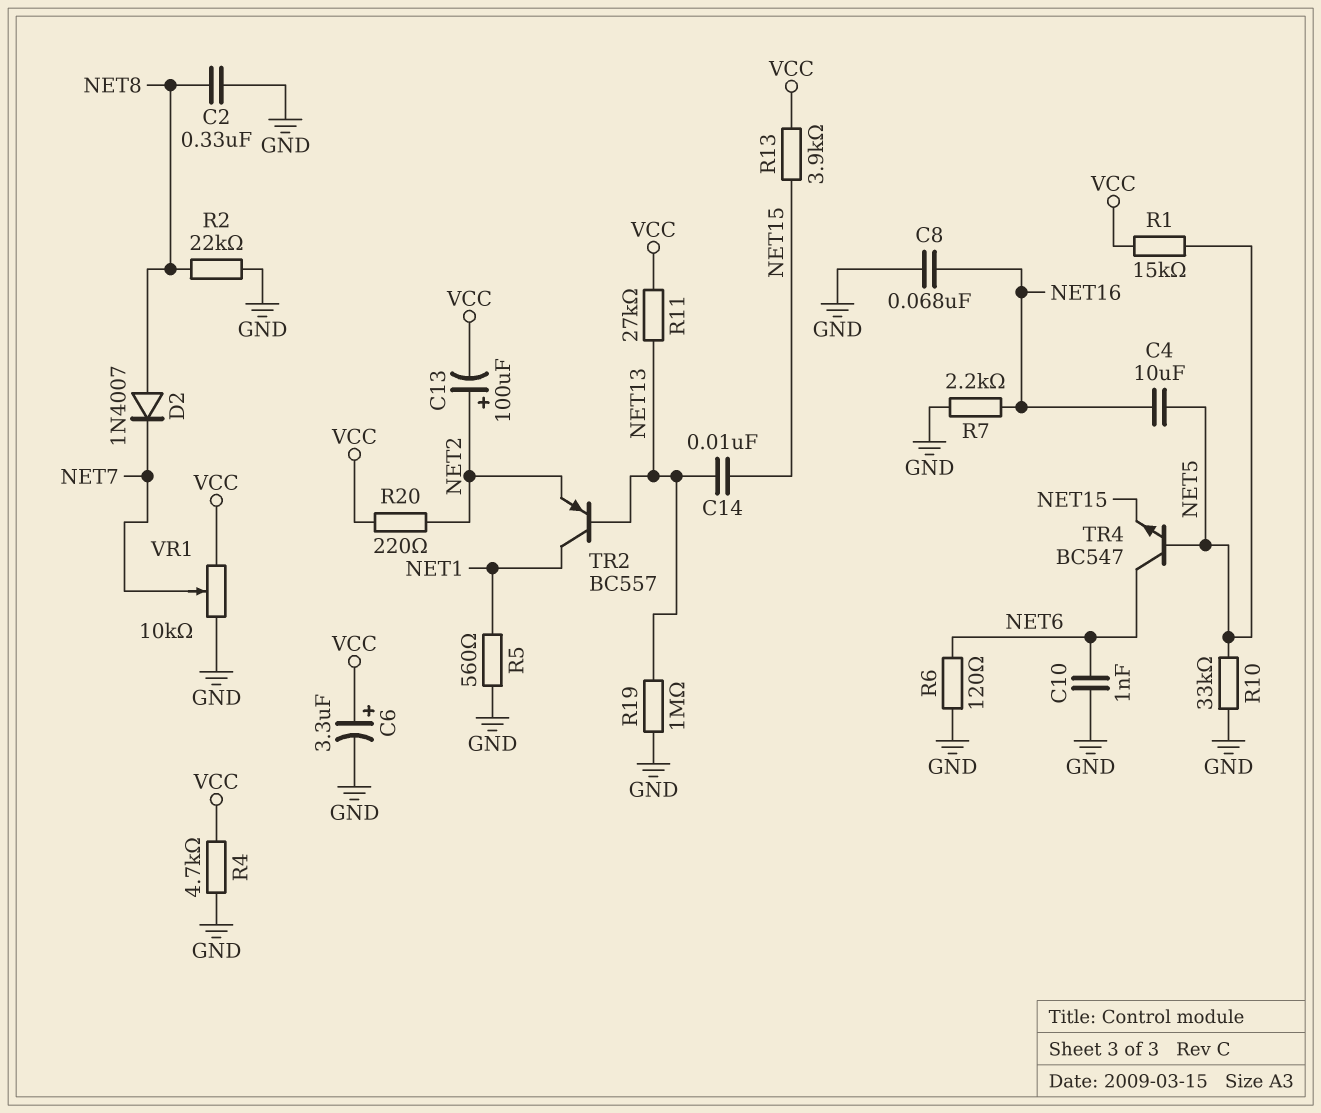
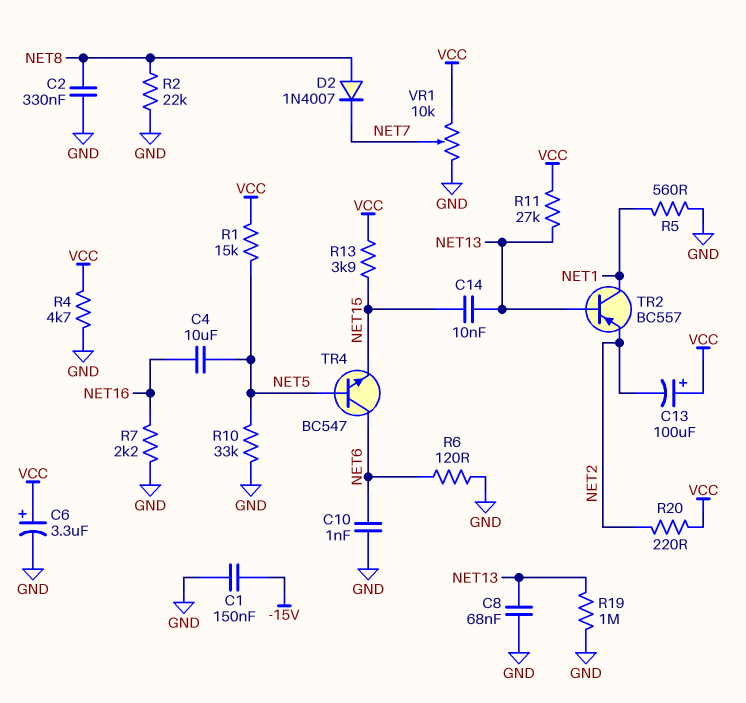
C1: none -> 150nF (-15V, GND)
C8: 68nF (GND, NET16) -> 68nF (GND, NET13)
C13: 100uF (plus NET2, minus VCC) -> 100uF (plus VCC, minus NET2)

